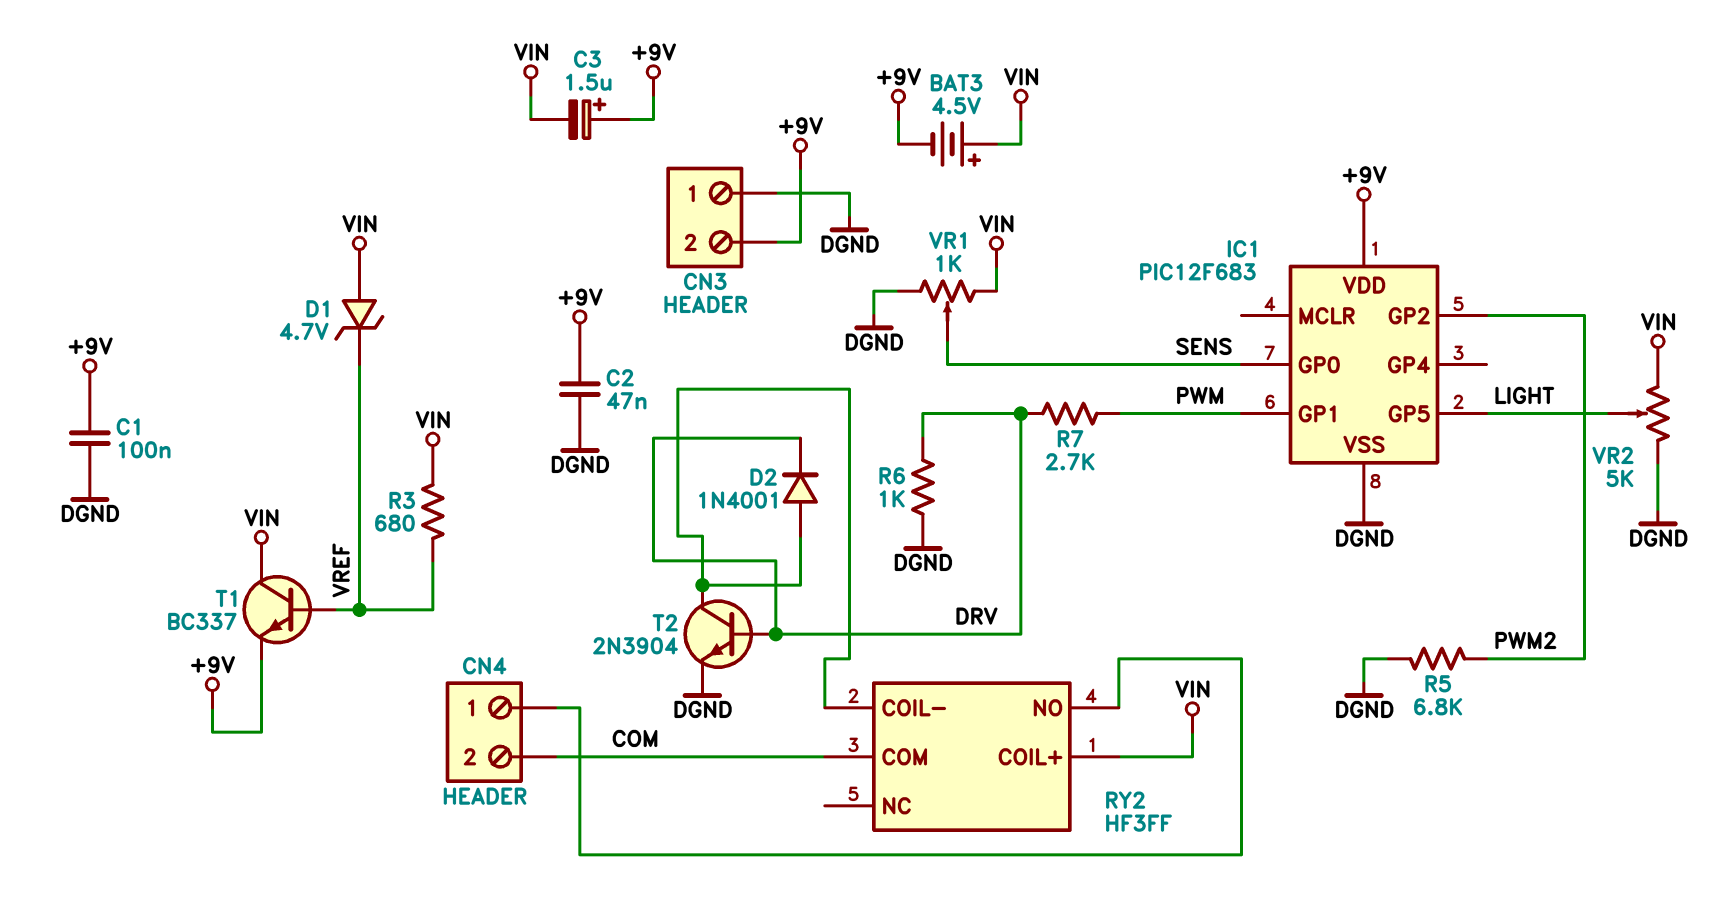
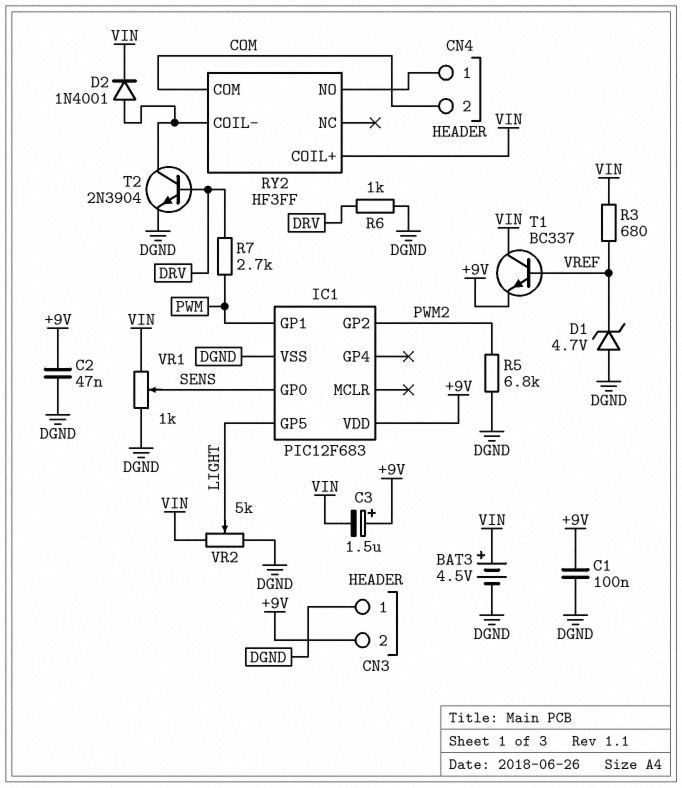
BAT3: 4.5V (plus VIN, minus +9V) -> 4.5V (plus VIN, minus DGND)
D1: zener 4.7V (A VIN, K VREF) -> zener 4.7V (A DGND, K VREF)
D2: diode 1N4001 (A RY2/COIL-, K DRV) -> diode 1N4001 (A RY2/COIL-, K VIN)

